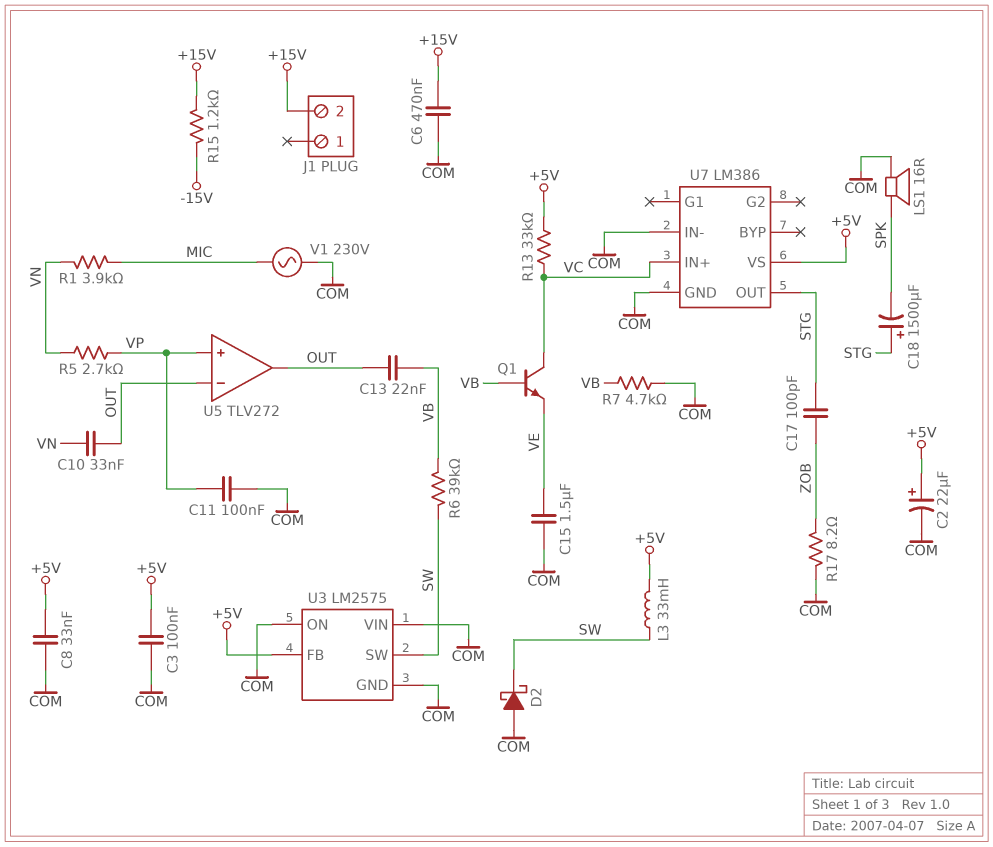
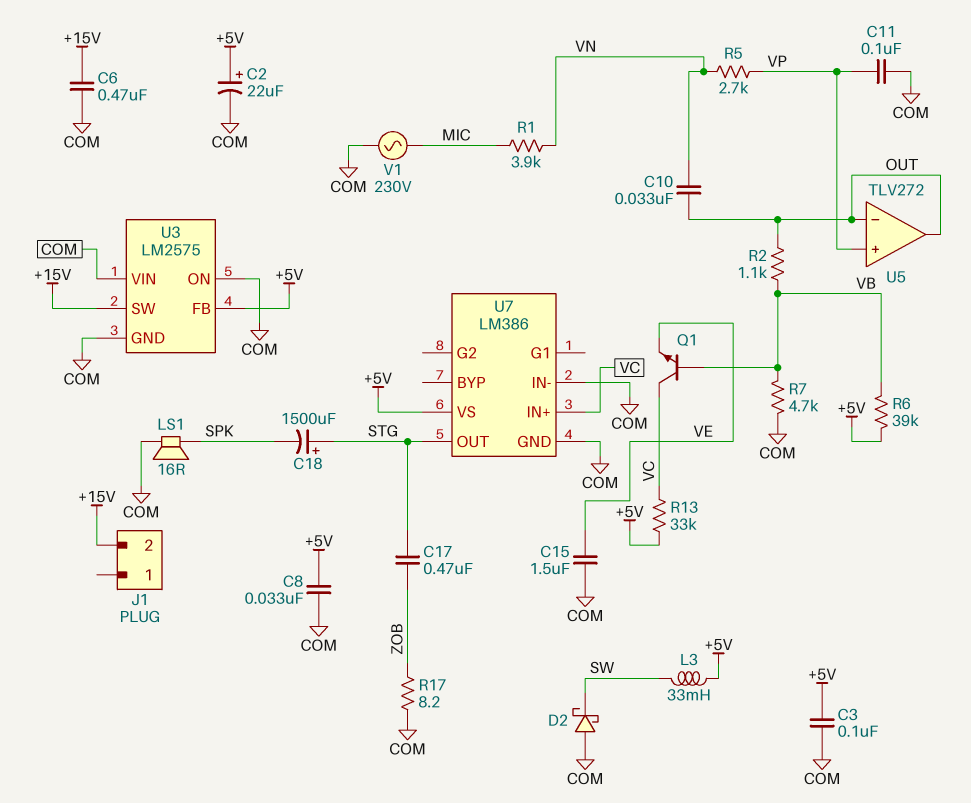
C13: 22nF (OUT, VB) -> none
C17: 100pF (STG, ZOB) -> 470nF (STG, ZOB)
R2: none -> 1.1k (OUT, VB)
R6: 39k (SW, VB) -> 39k (+5V, VB)
R15: 1.2k (+15V, -15V) -> none
U3 pin SW: SW -> +15V

